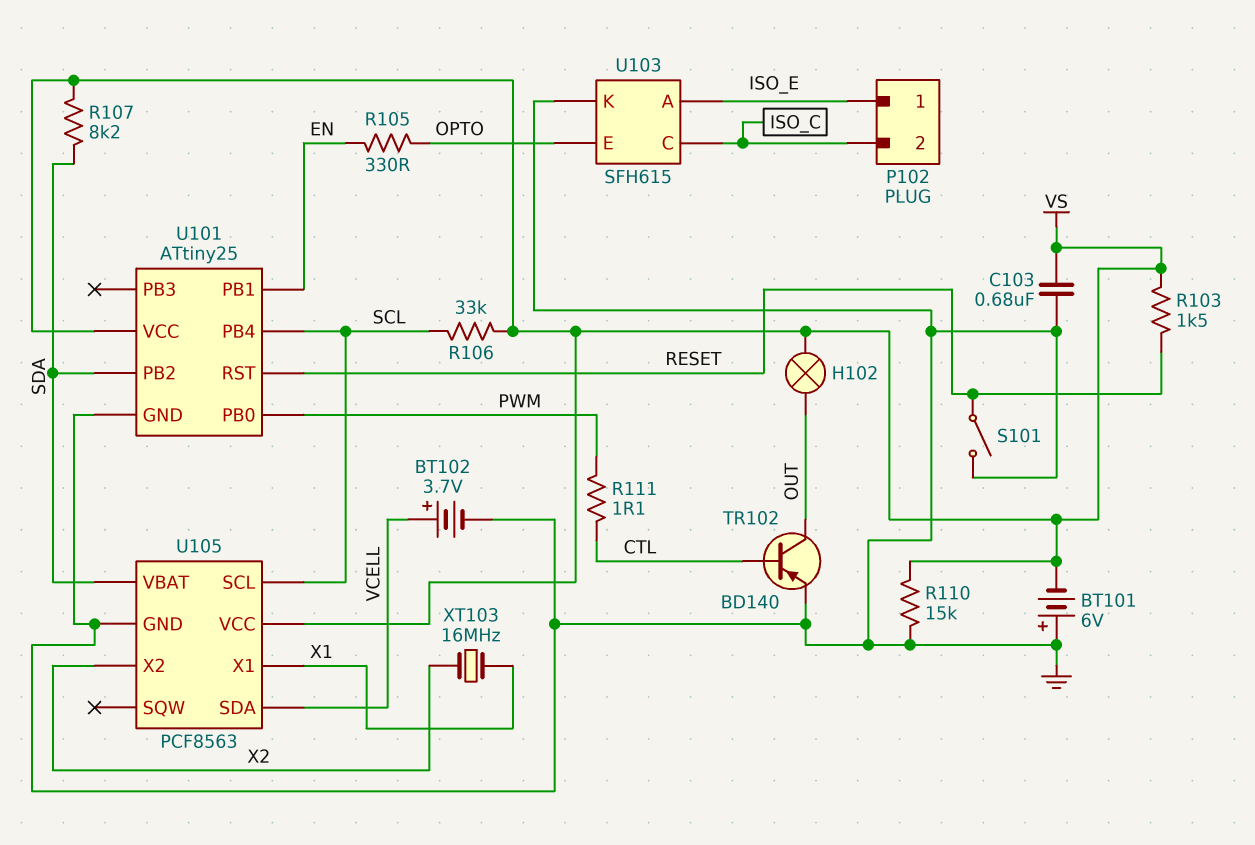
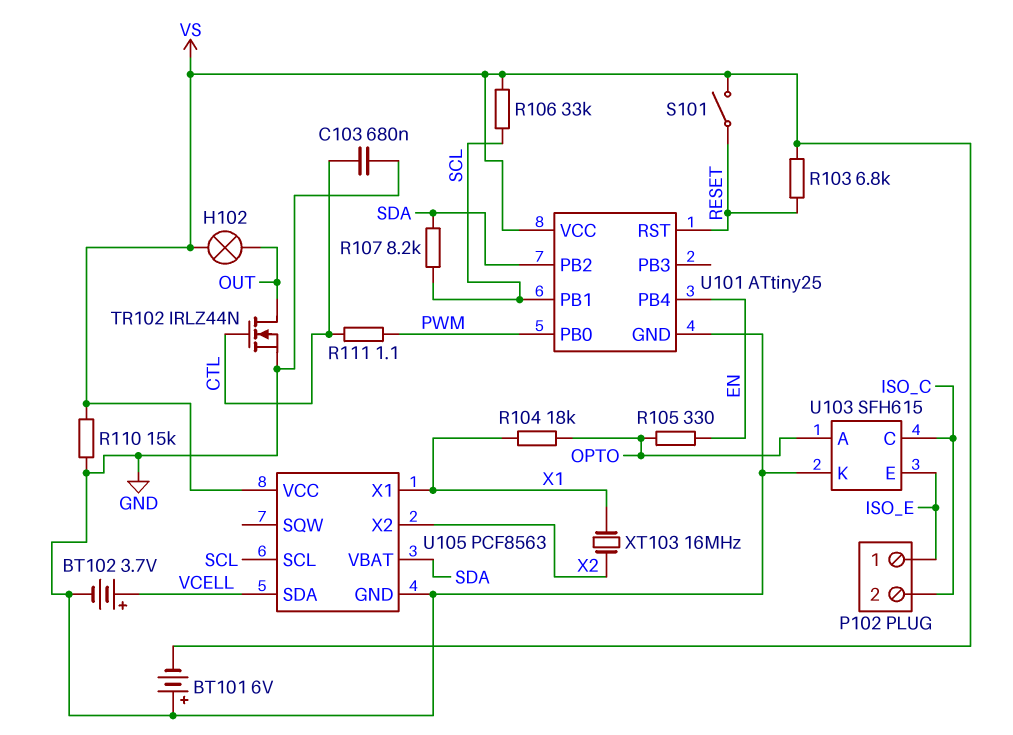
C103: 680nF (GND, VS) -> 680nF (CTL, GND)
R103: 1.5k (RESET, VS) -> 6.8k (RESET, VS)
R104: none -> 18k (OPTO, X1)
R107: 8.2k (SDA, VS) -> 8.2k (SCL, SDA)
S101: switch (GND, RESET) -> switch (RESET, VS)
TR102: PNP BD140 (B CTL, C OUT, E GND) -> NMOS IRLZ44N (G CTL, D OUT, S GND)
U101 pin PB1: EN -> SCL
U101 pin PB4: SCL -> EN
U103 pin A: ISO_E -> OPTO
U103 pin E: OPTO -> ISO_E

